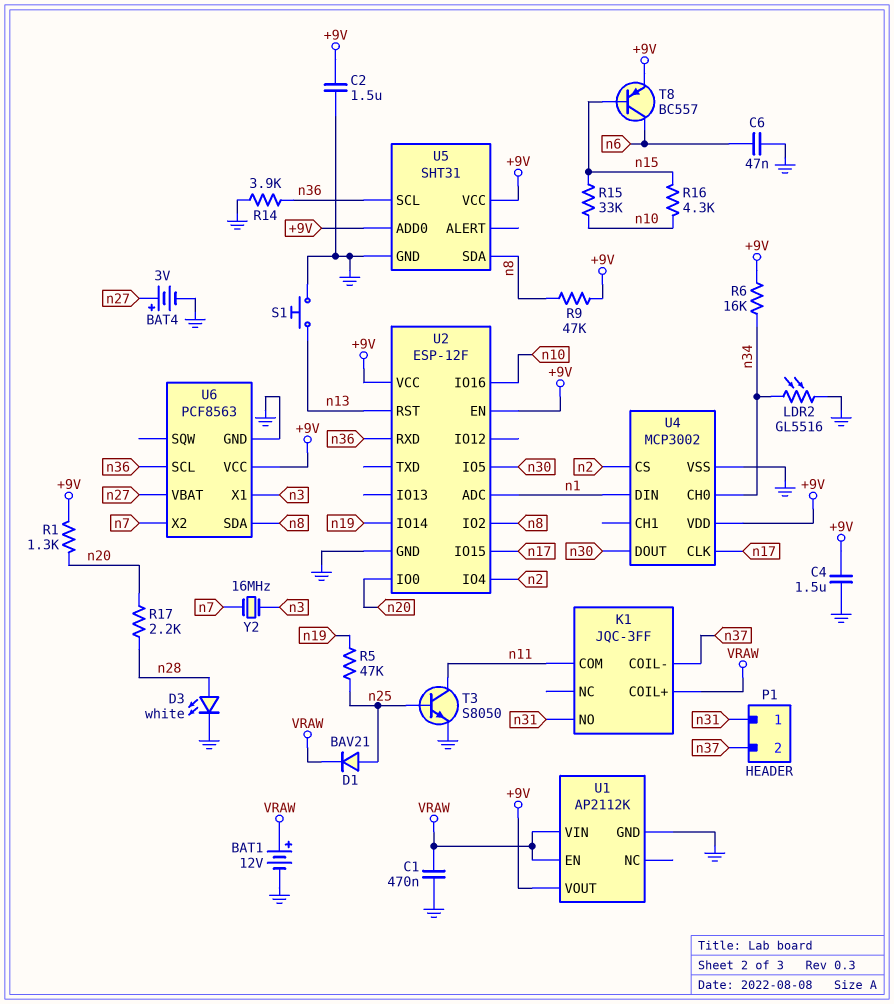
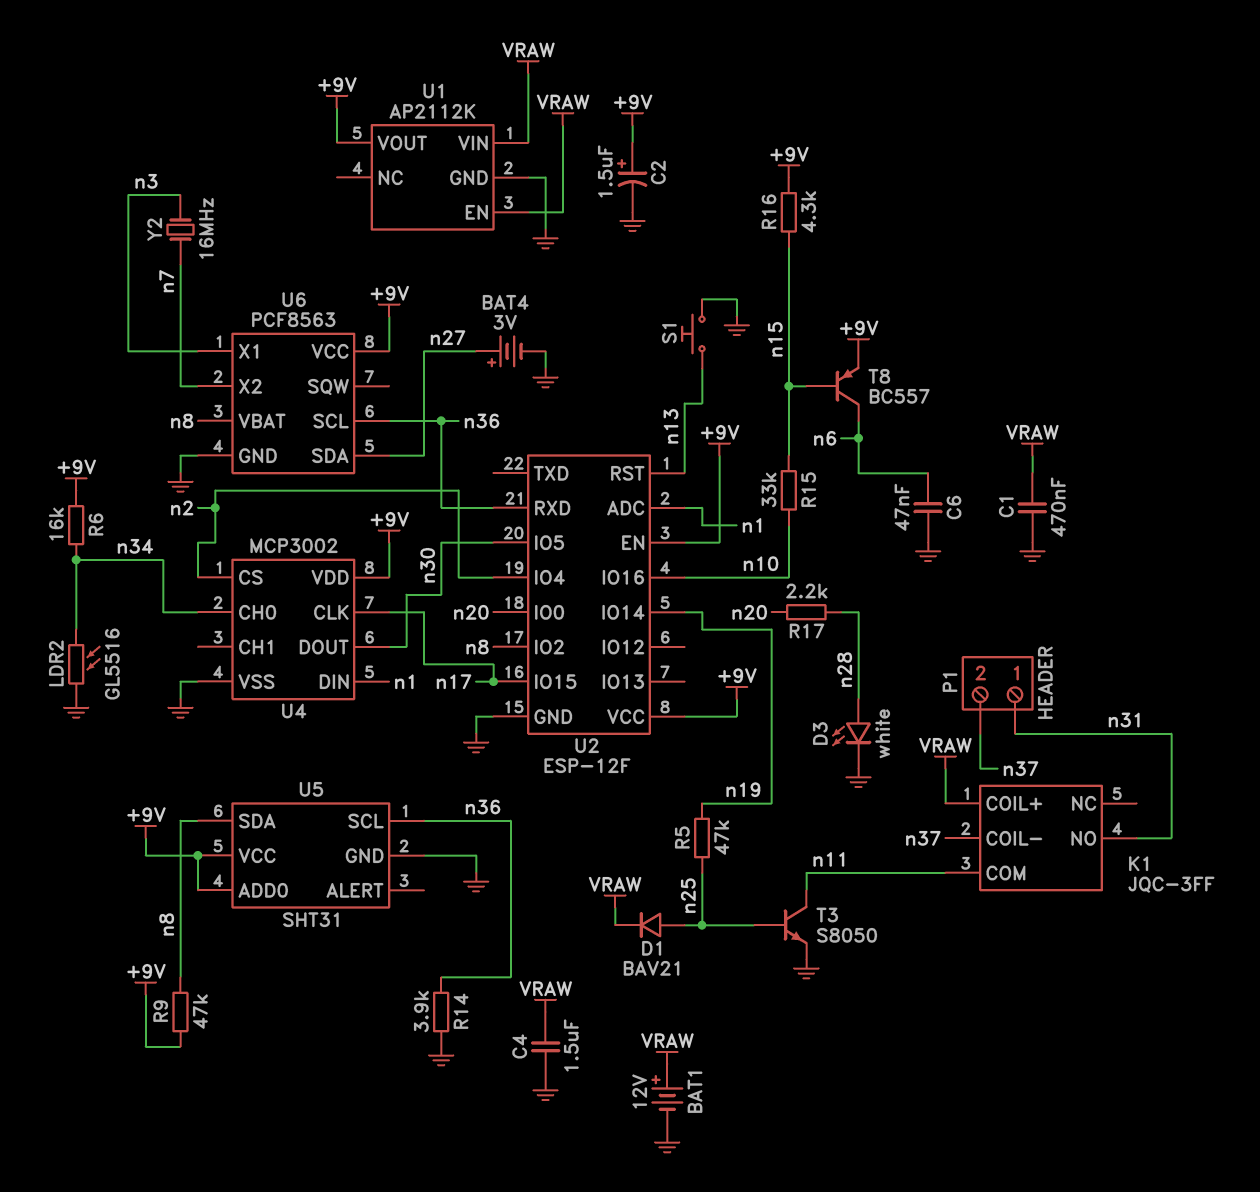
C2: 1.5uF (+9V, GND) -> 1.5uF (plus +9V, minus GND)
C4: 1.5uF (+9V, GND) -> 1.5uF (GND, VRAW)
R1: 1.3k (+9V, n20) -> none
R16: 4.3k (n10, n15) -> 4.3k (+9V, n15)
U6 pin SDA: n8 -> n27
U6 pin VBAT: n27 -> n8

